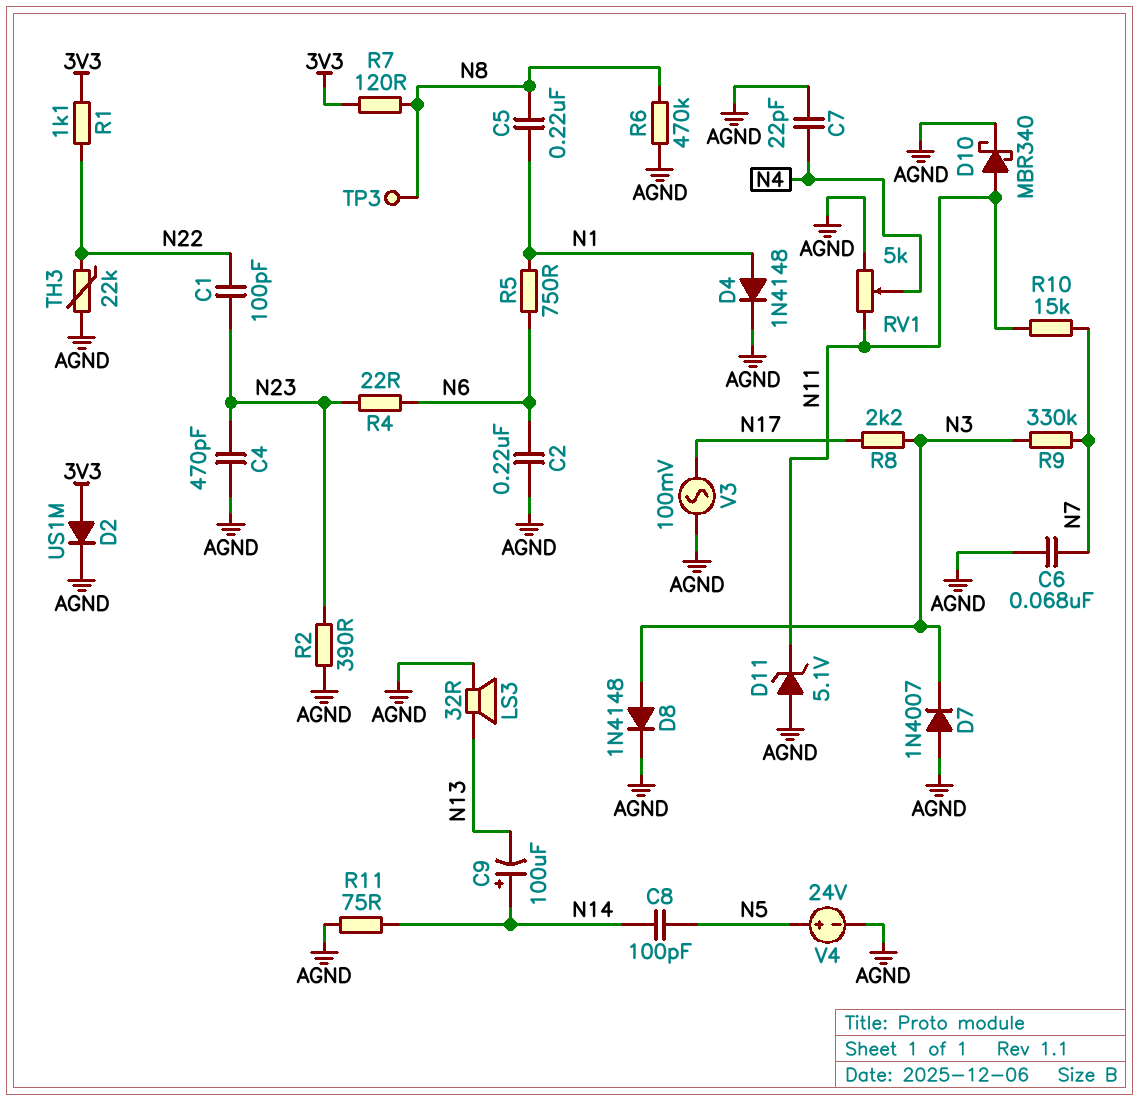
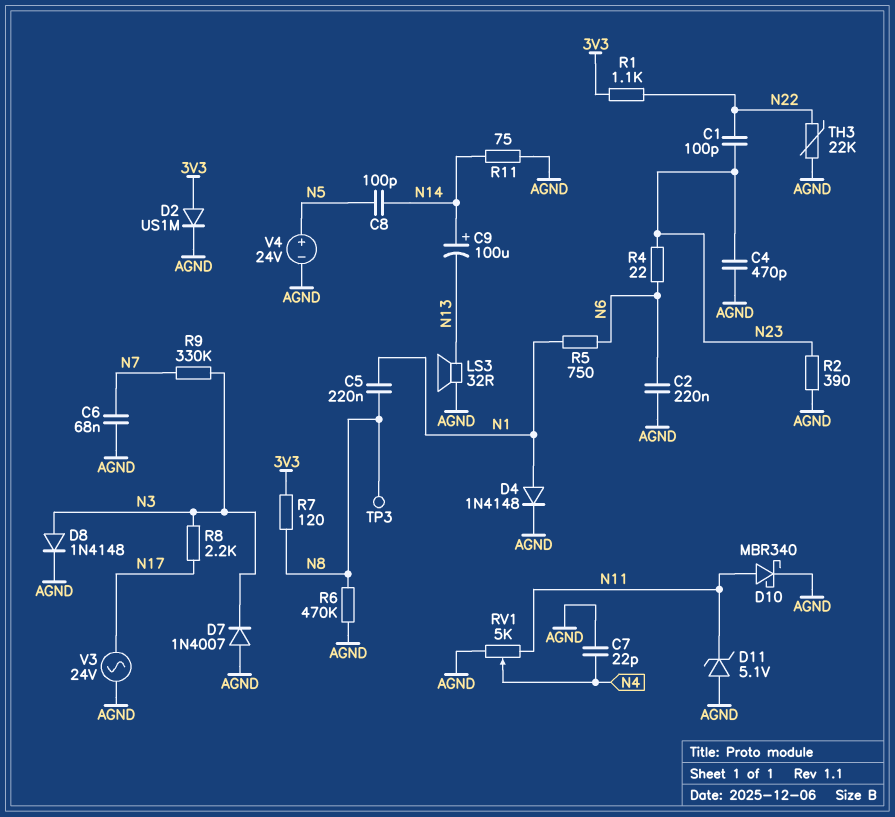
R10: 15k (N7, N11) -> none
V3: AC 100mV (AGND, N17) -> AC 24V (AGND, N17)

